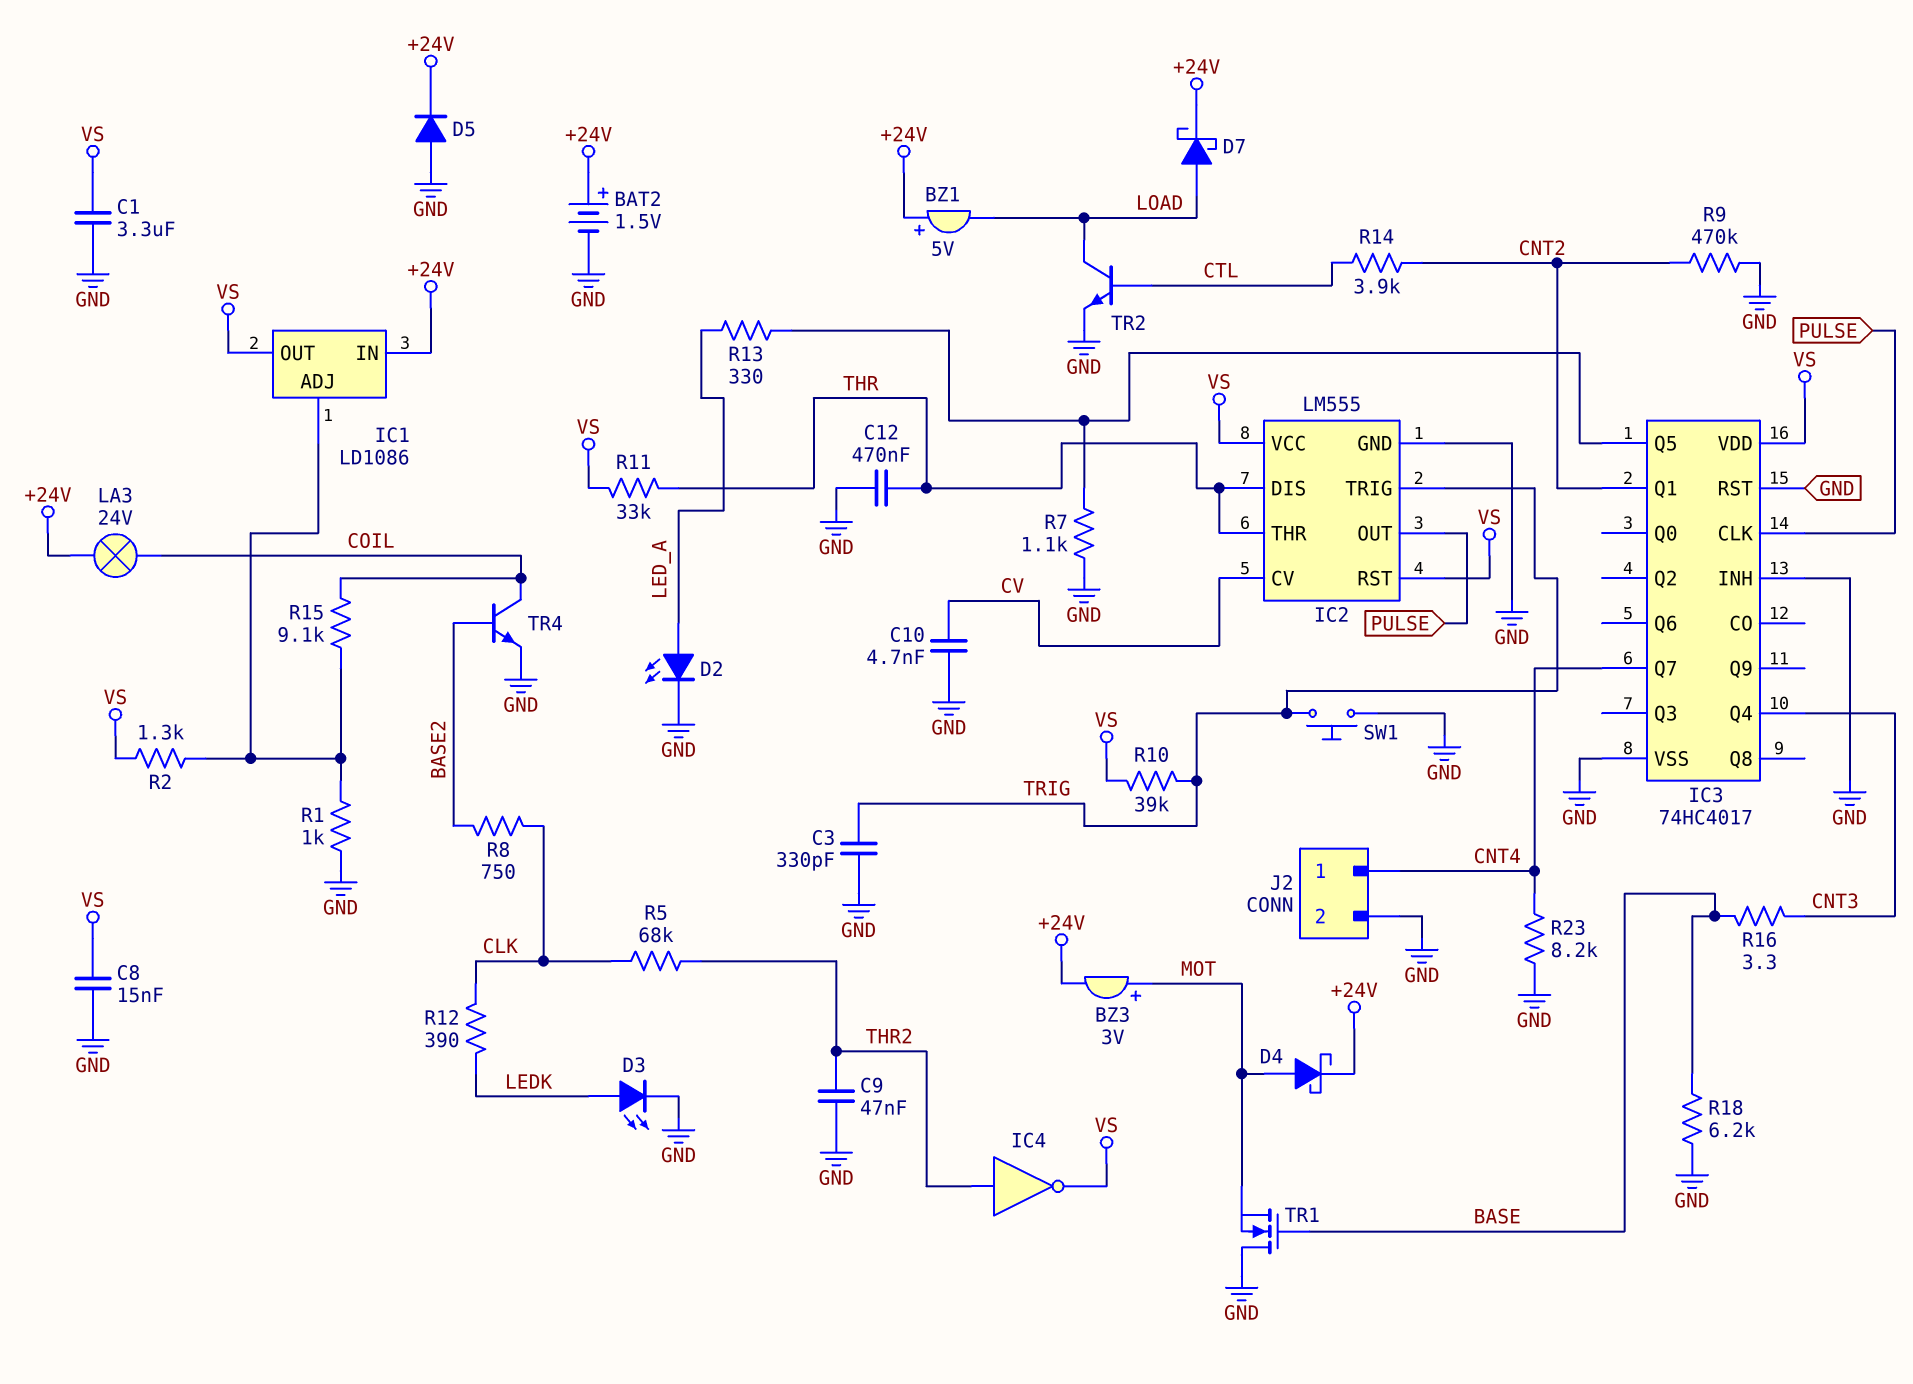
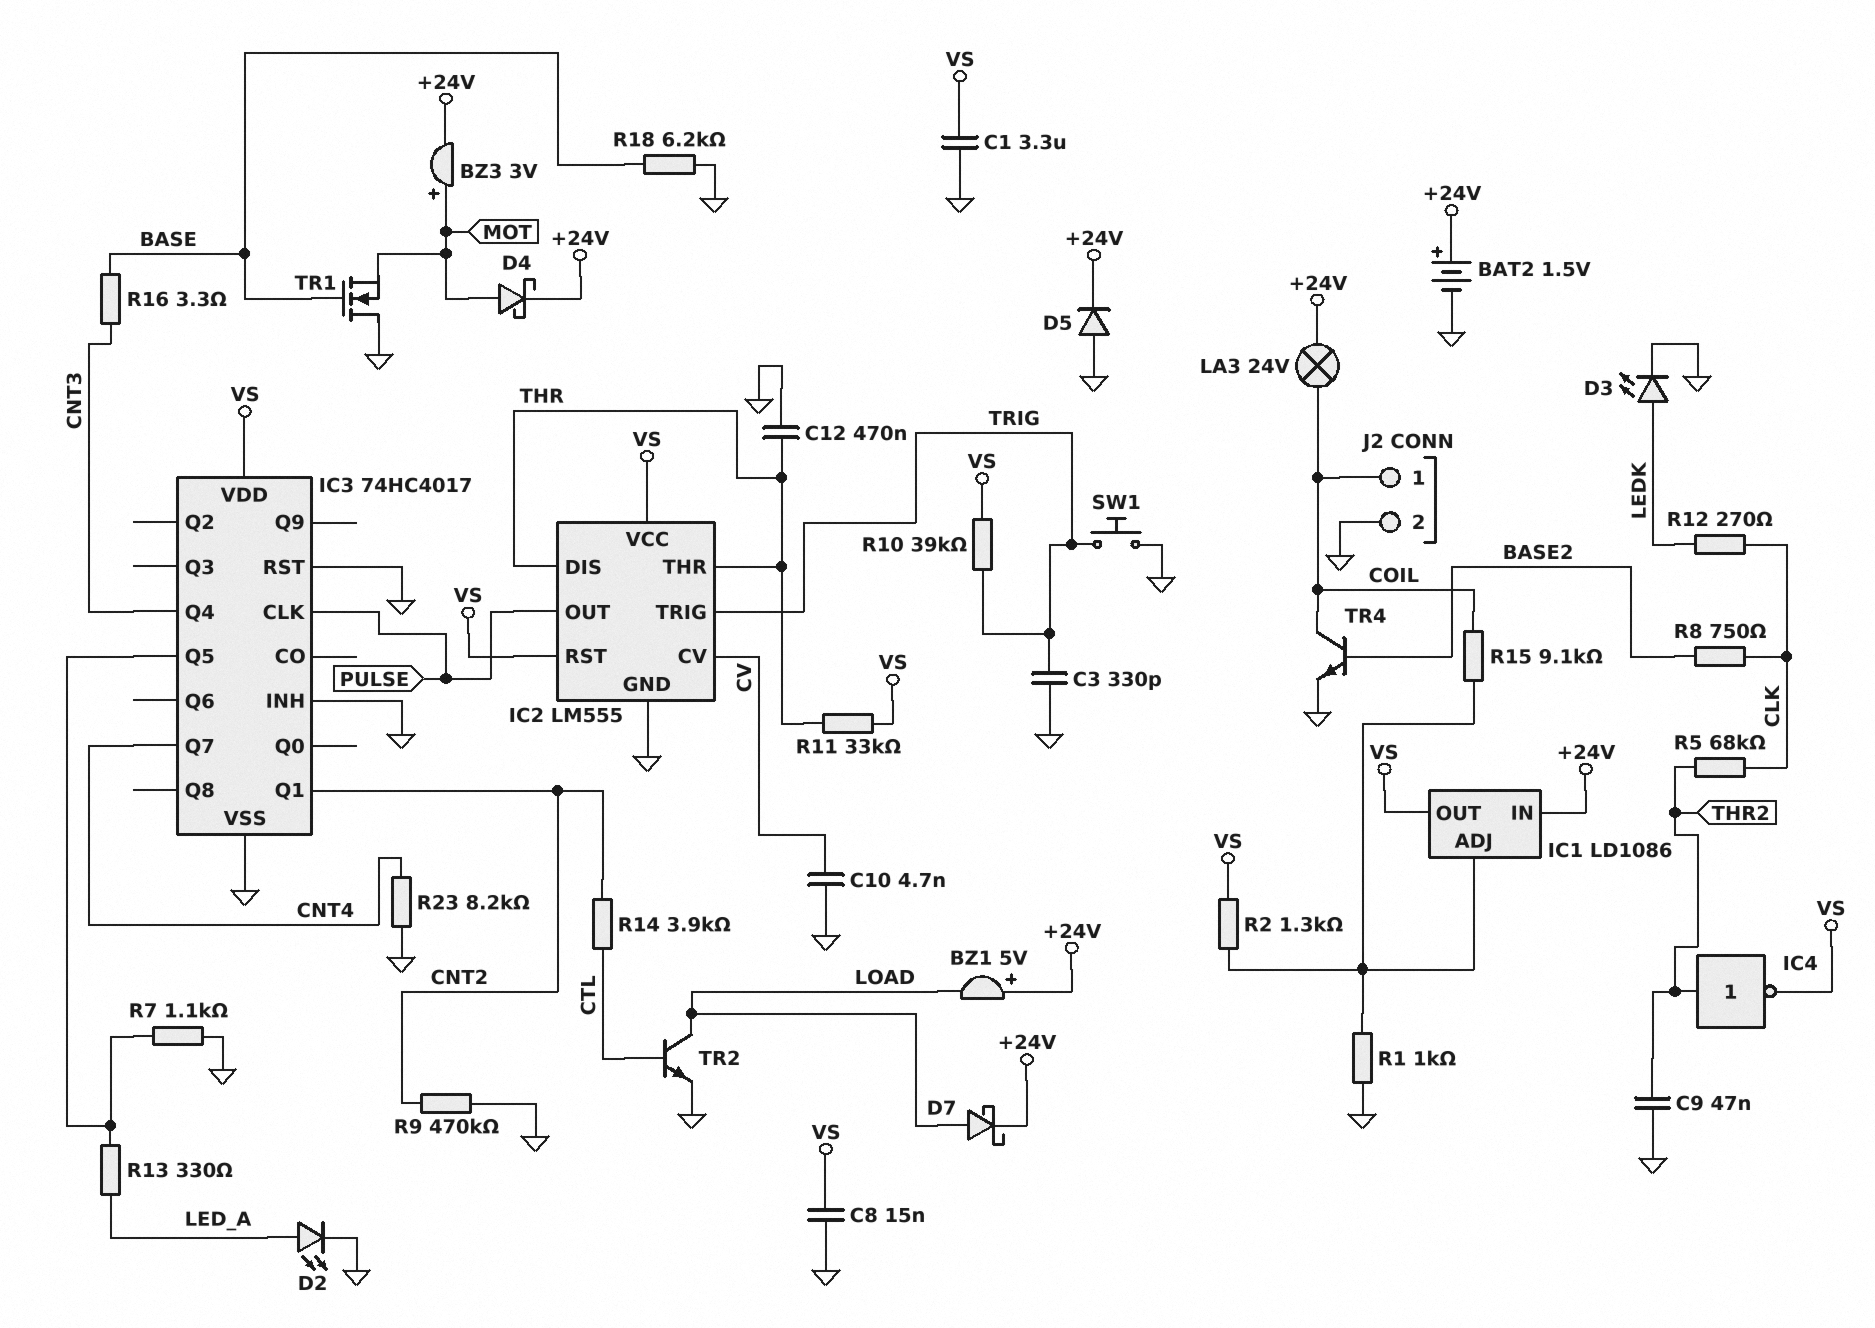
J2 pin 1: CNT4 -> COIL
R12: 390 (CLK, LEDK) -> 270 (CLK, LEDK)

